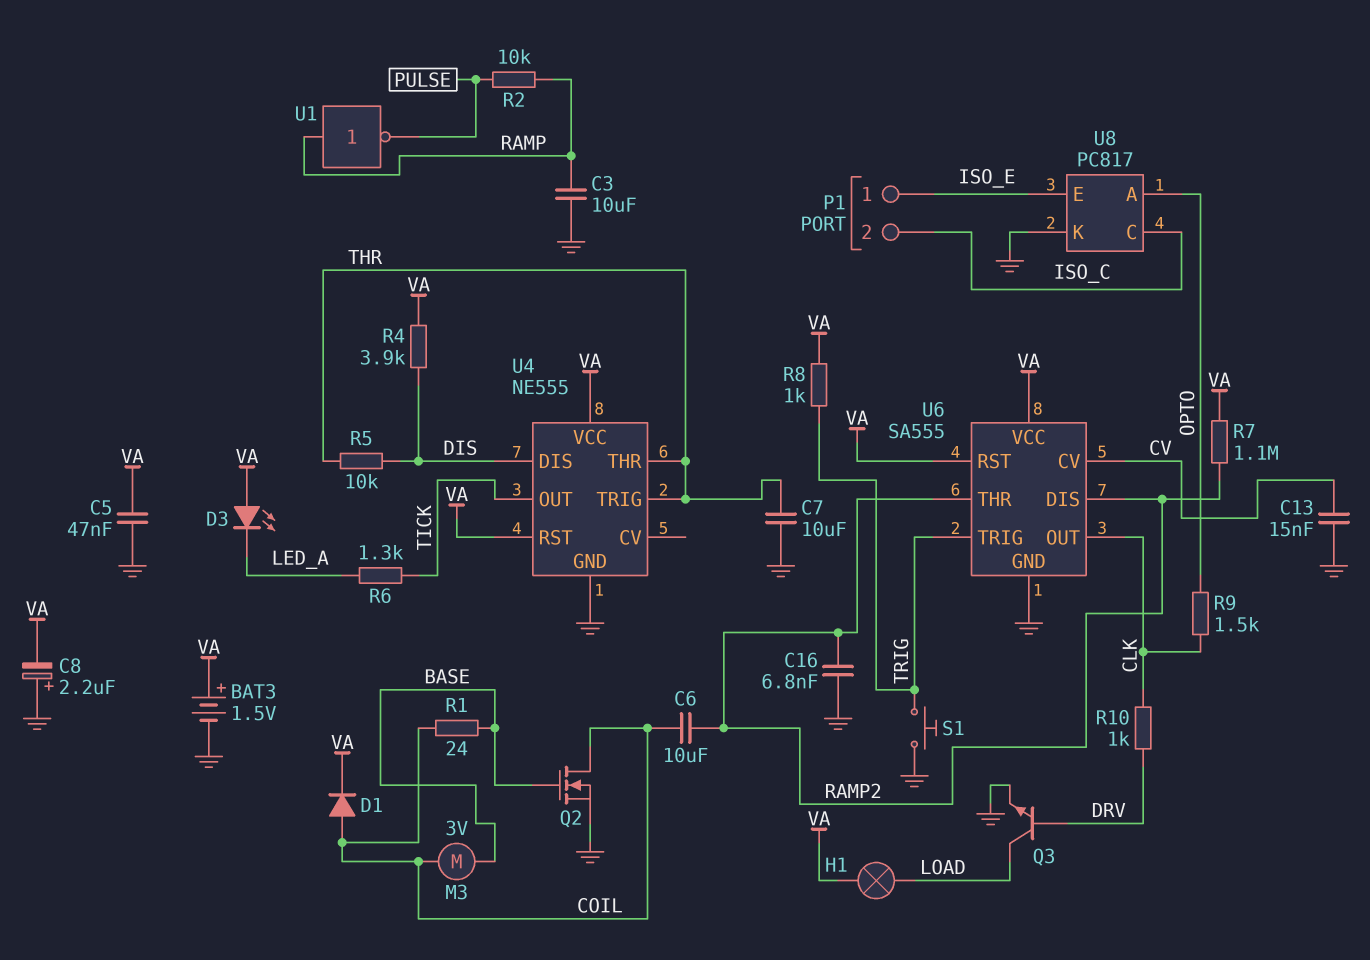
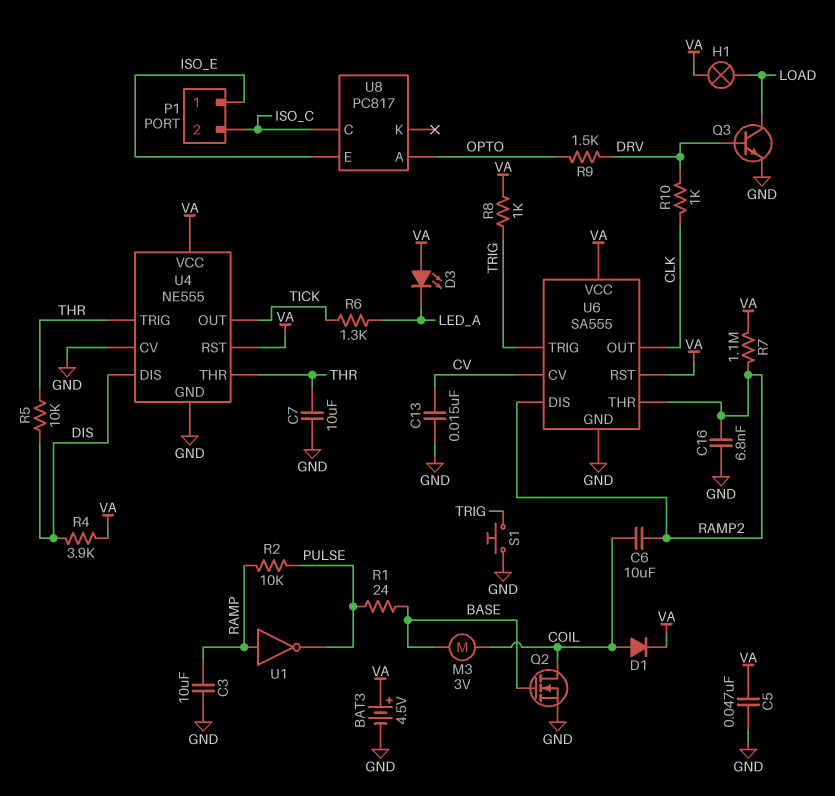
BAT3: 1.5V (plus VA, minus GND) -> 4.5V (plus VA, minus GND)
C8: 2.2uF (plus GND, minus VA) -> none
R1: 24 (BASE, COIL) -> 24 (BASE, PULSE)
R9: 1.5k (CLK, OPTO) -> 1.5k (DRV, OPTO)
U4 pin CV: none -> GND
U8 pin K: GND -> none

